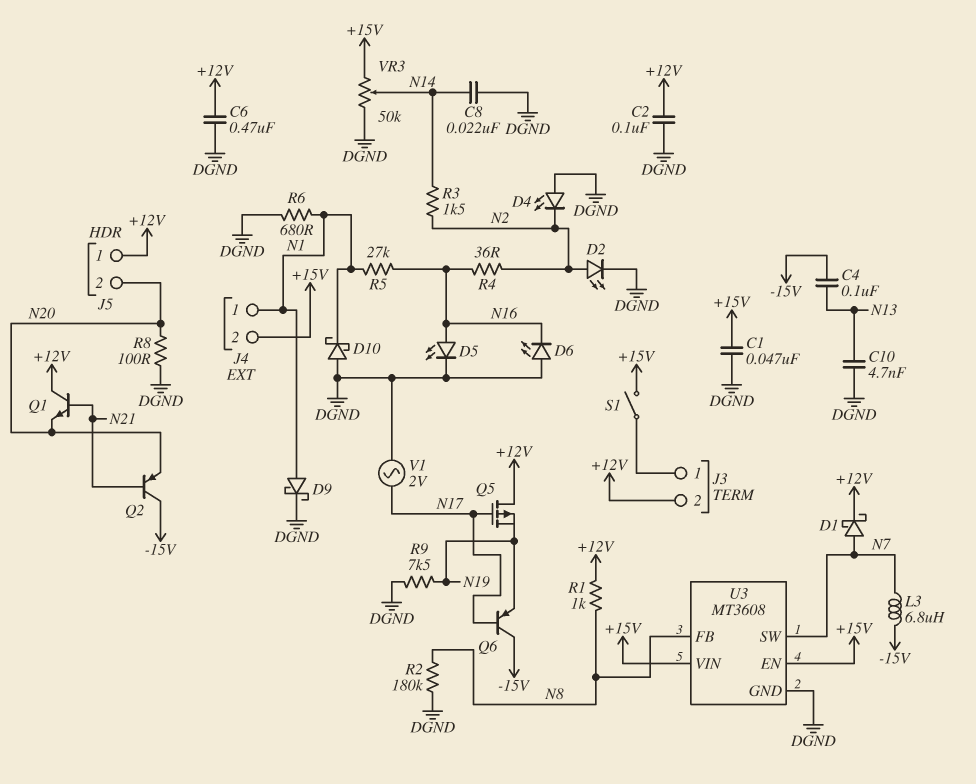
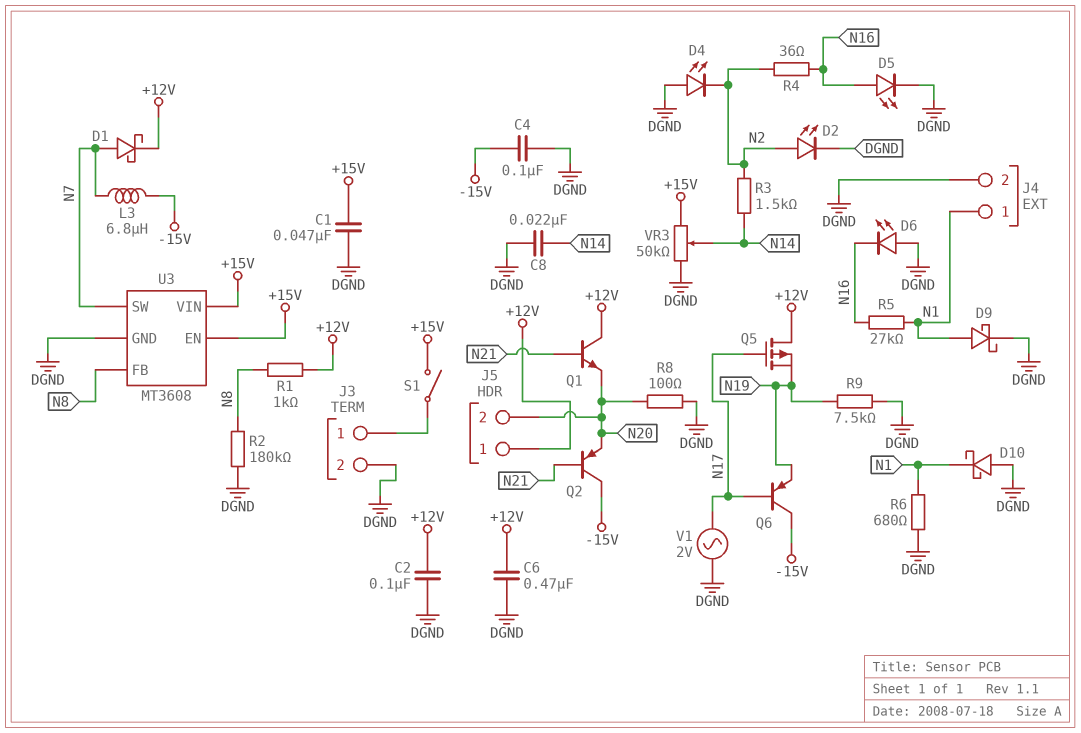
C4: 100nF (-15V, N13) -> 100nF (-15V, DGND)
C10: 4.7nF (DGND, N13) -> none
J3 pin 2: +12V -> DGND
J4 pin 2: +15V -> DGND

